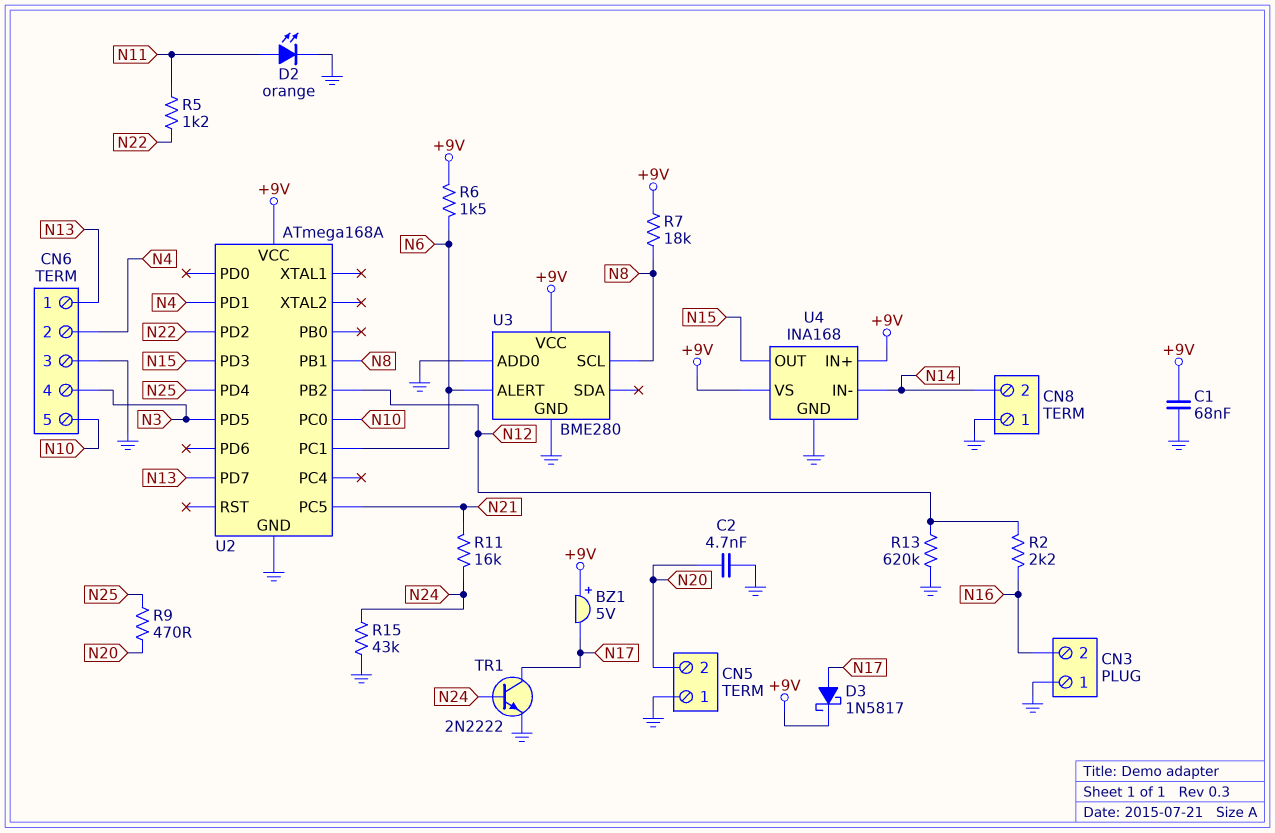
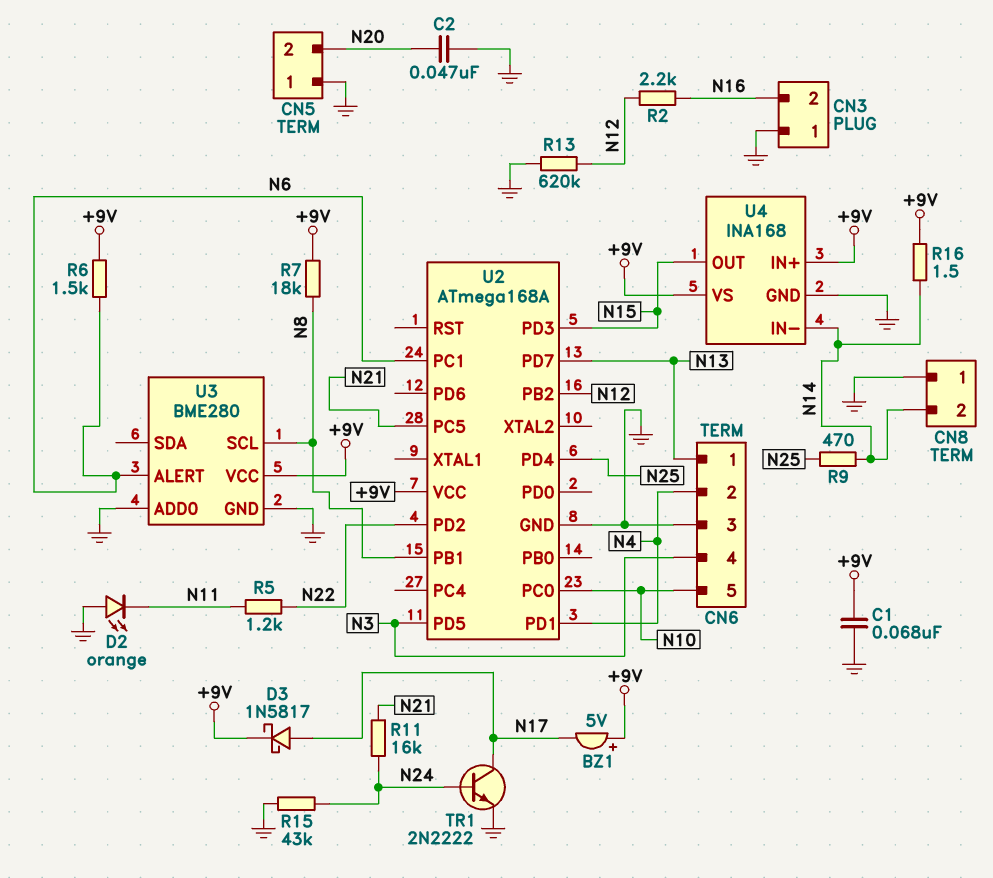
C2: 4.7nF (GND, N20) -> 47nF (GND, N20)
D2: LED orange (A N11, K GND) -> LED orange (A GND, K N11)
R9: 470 (N20, N25) -> 470 (N14, N25)
R16: none -> 1.5 (+9V, N14)

